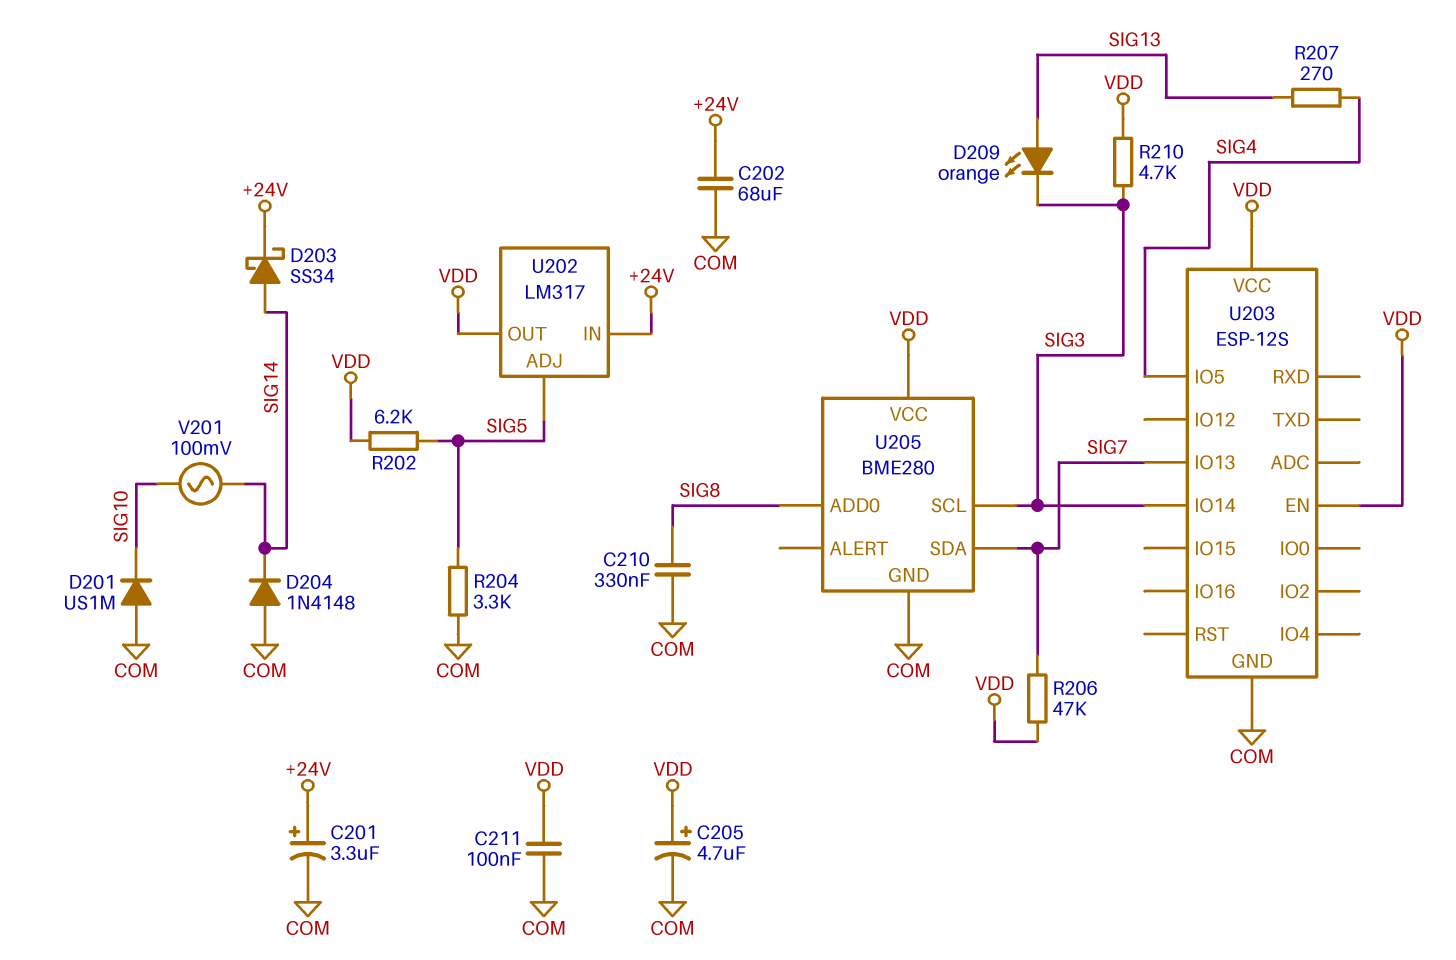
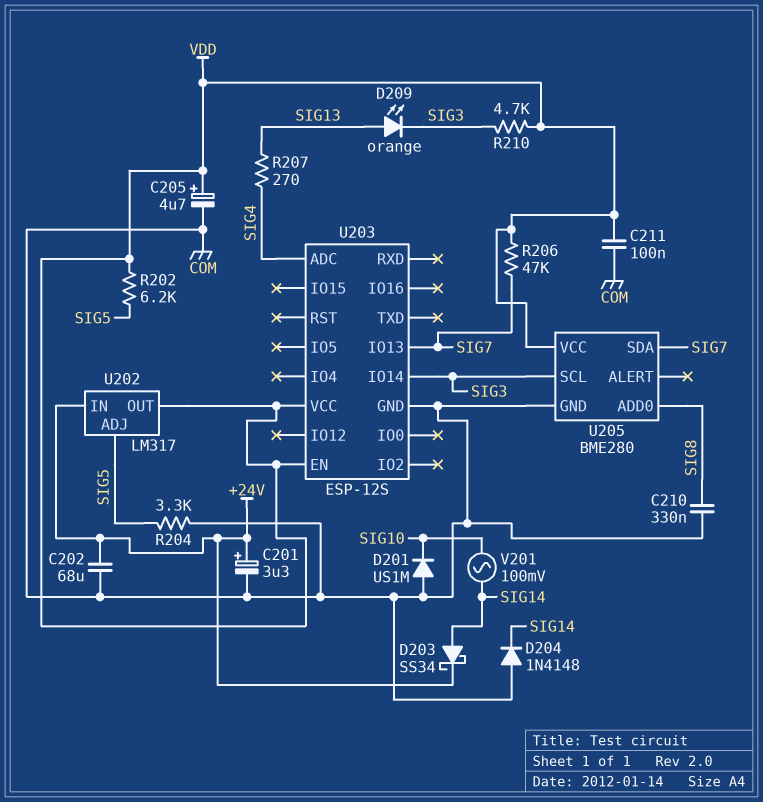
U203 pin ADC: none -> SIG4
U203 pin IO5: SIG4 -> none

